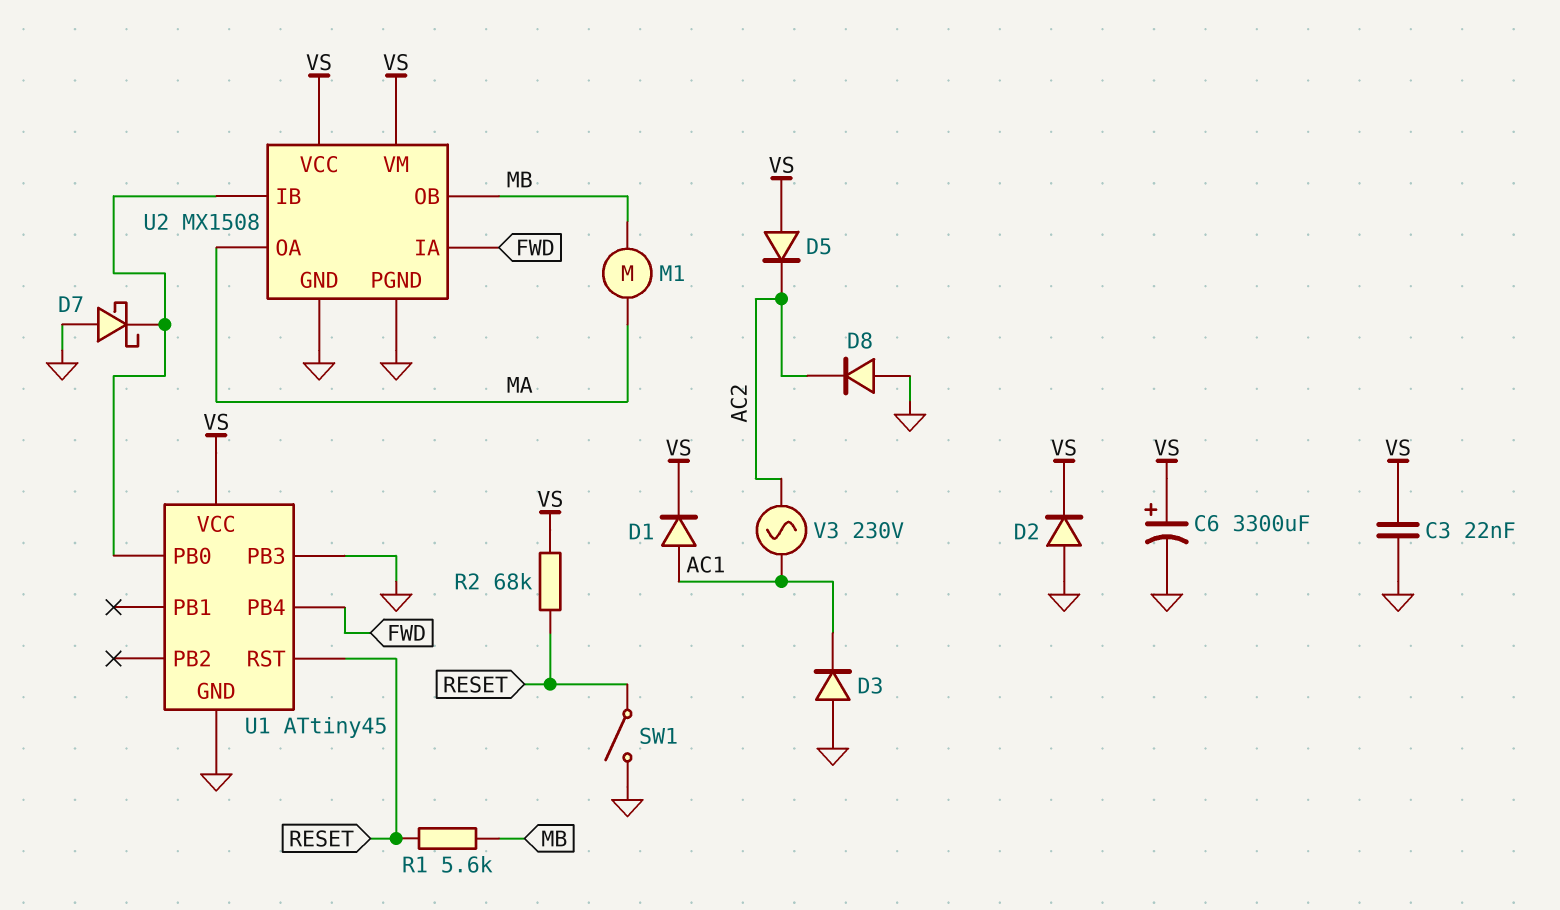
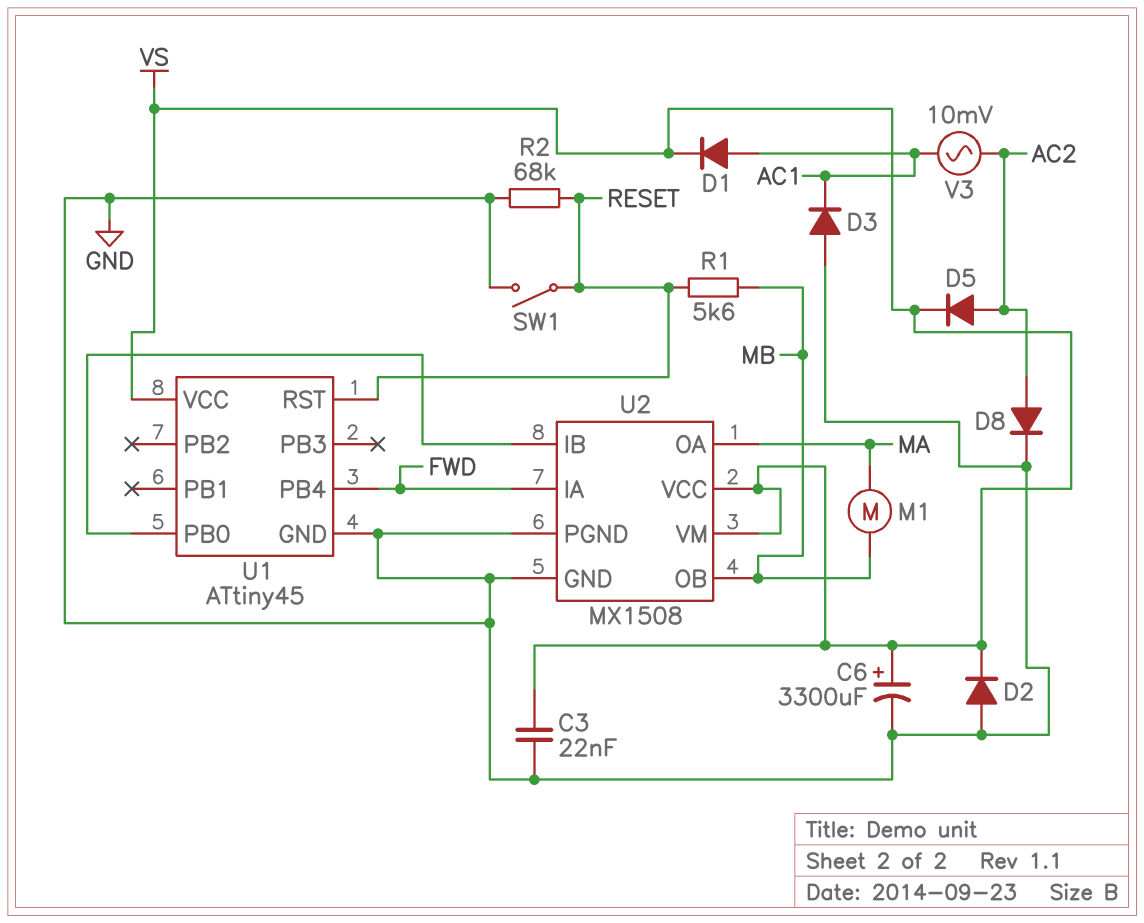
D5: diode (A VS, K AC2) -> diode (A AC2, K VS)
D7: schottky (A GND, K U1/PB0) -> none
D8: diode (A GND, K AC2) -> diode (A AC2, K GND)
R2: 68k (RESET, VS) -> 68k (GND, RESET)
U1 pin PB3: GND -> none
V3: AC 230V (AC1, AC2) -> AC 10mV (AC1, AC2)

